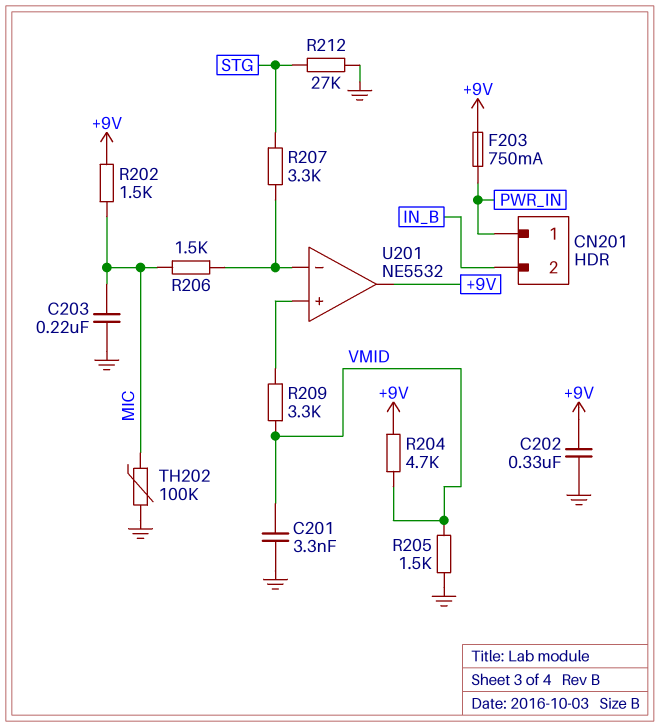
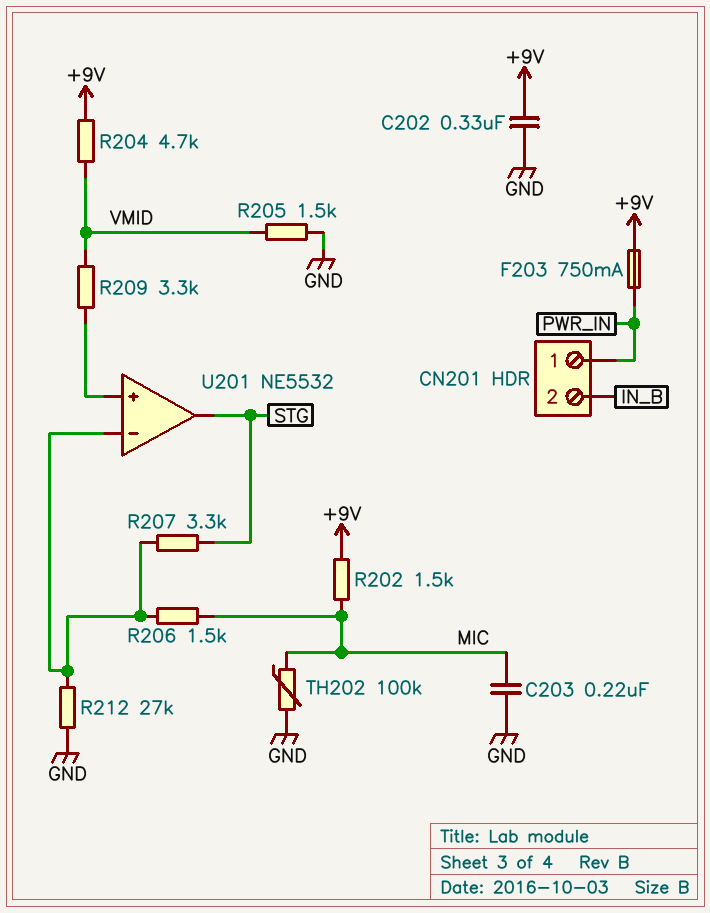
C201: 3.3nF (GND, VMID) -> none
R212: 27k (GND, STG) -> 27k (GND, U201/in-)
U201 pin out: +9V -> STG

